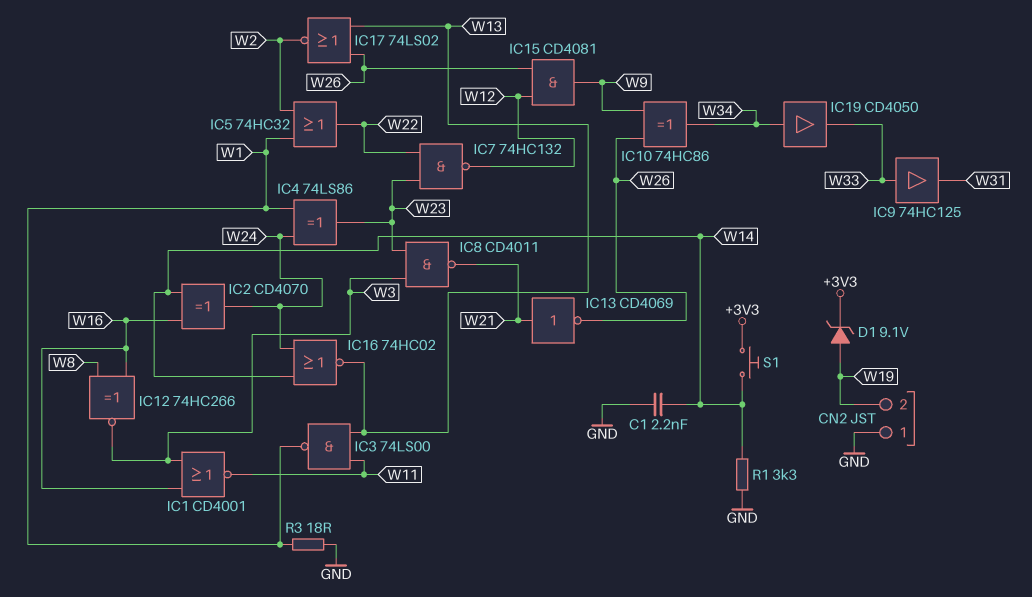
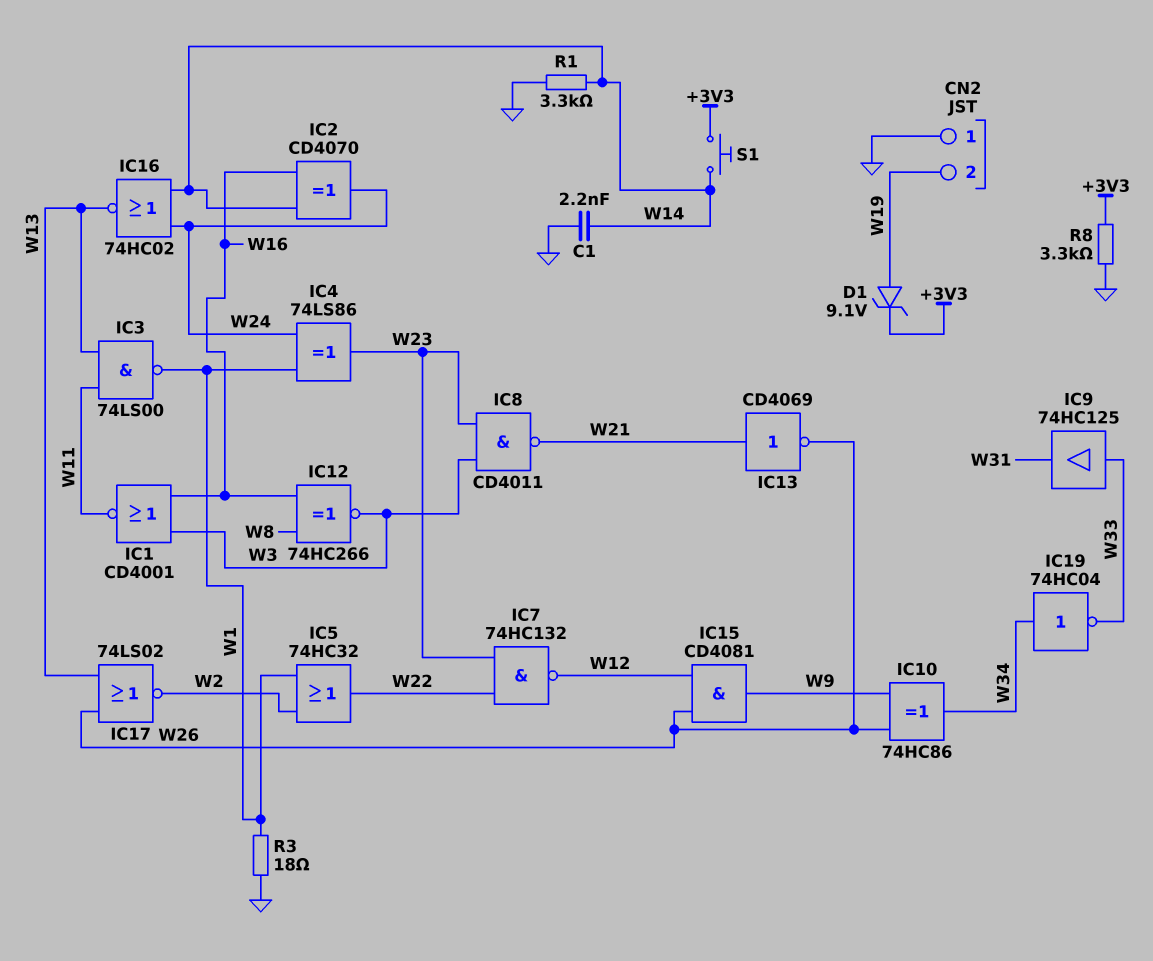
IC19: buffer CD4050 (in W34, out W33) -> NOT 74HC04 (in W34, out W33)
R8: none -> 3.3k (+3V3, GND)

